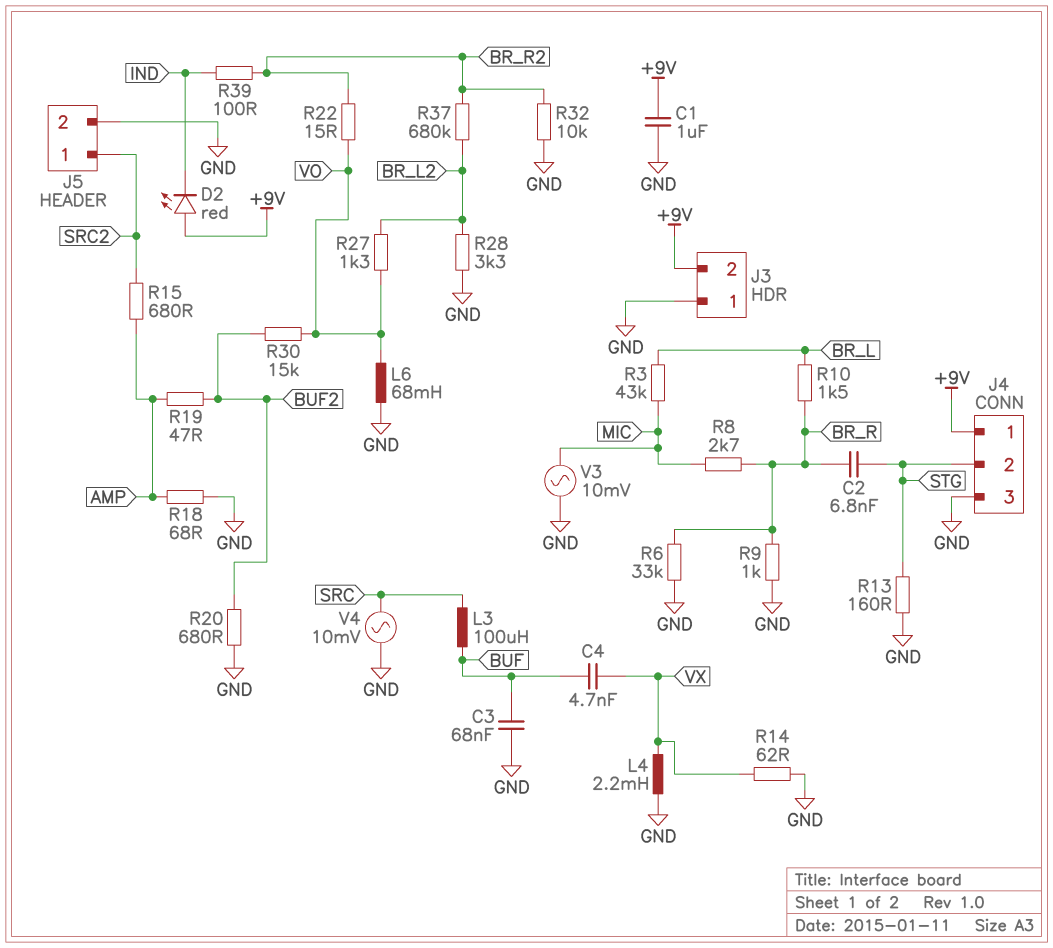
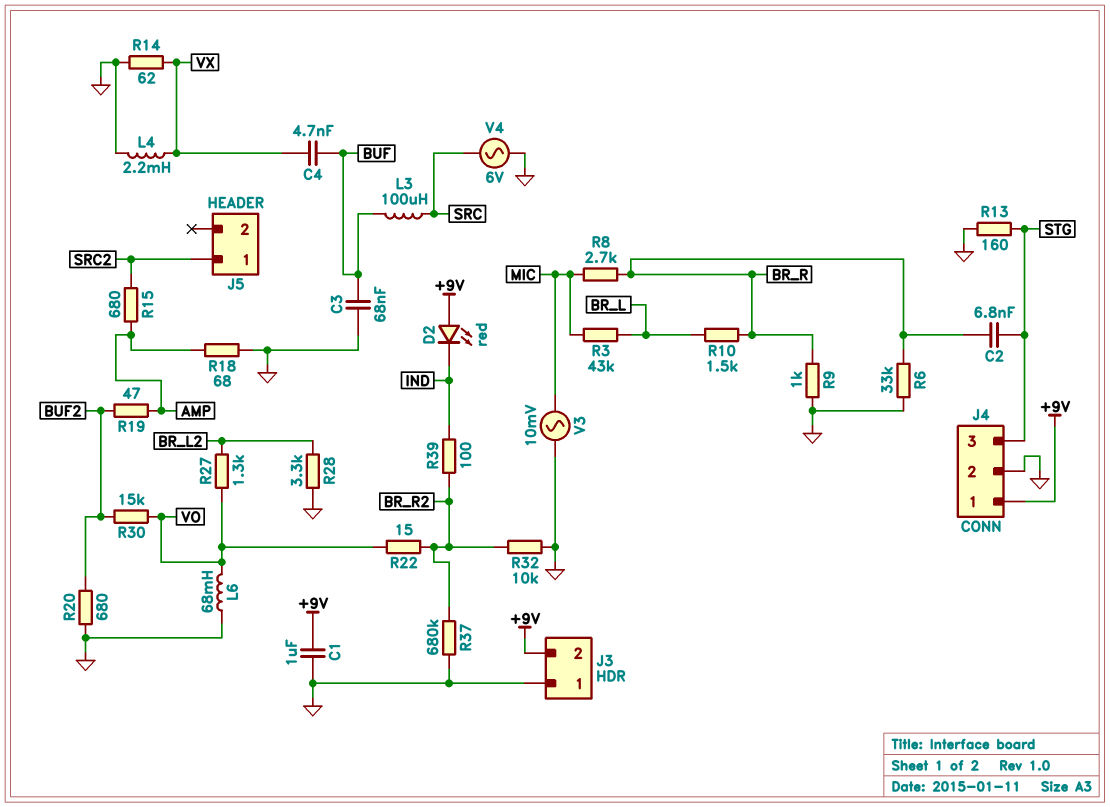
J4 pin 2: STG -> GND
J4 pin 3: GND -> STG
J5 pin 2: GND -> none
R37: 680k (BR_L2, BR_R2) -> 680k (BR_R2, GND)
V4: AC 10mV (GND, SRC) -> AC 6V (GND, SRC)

